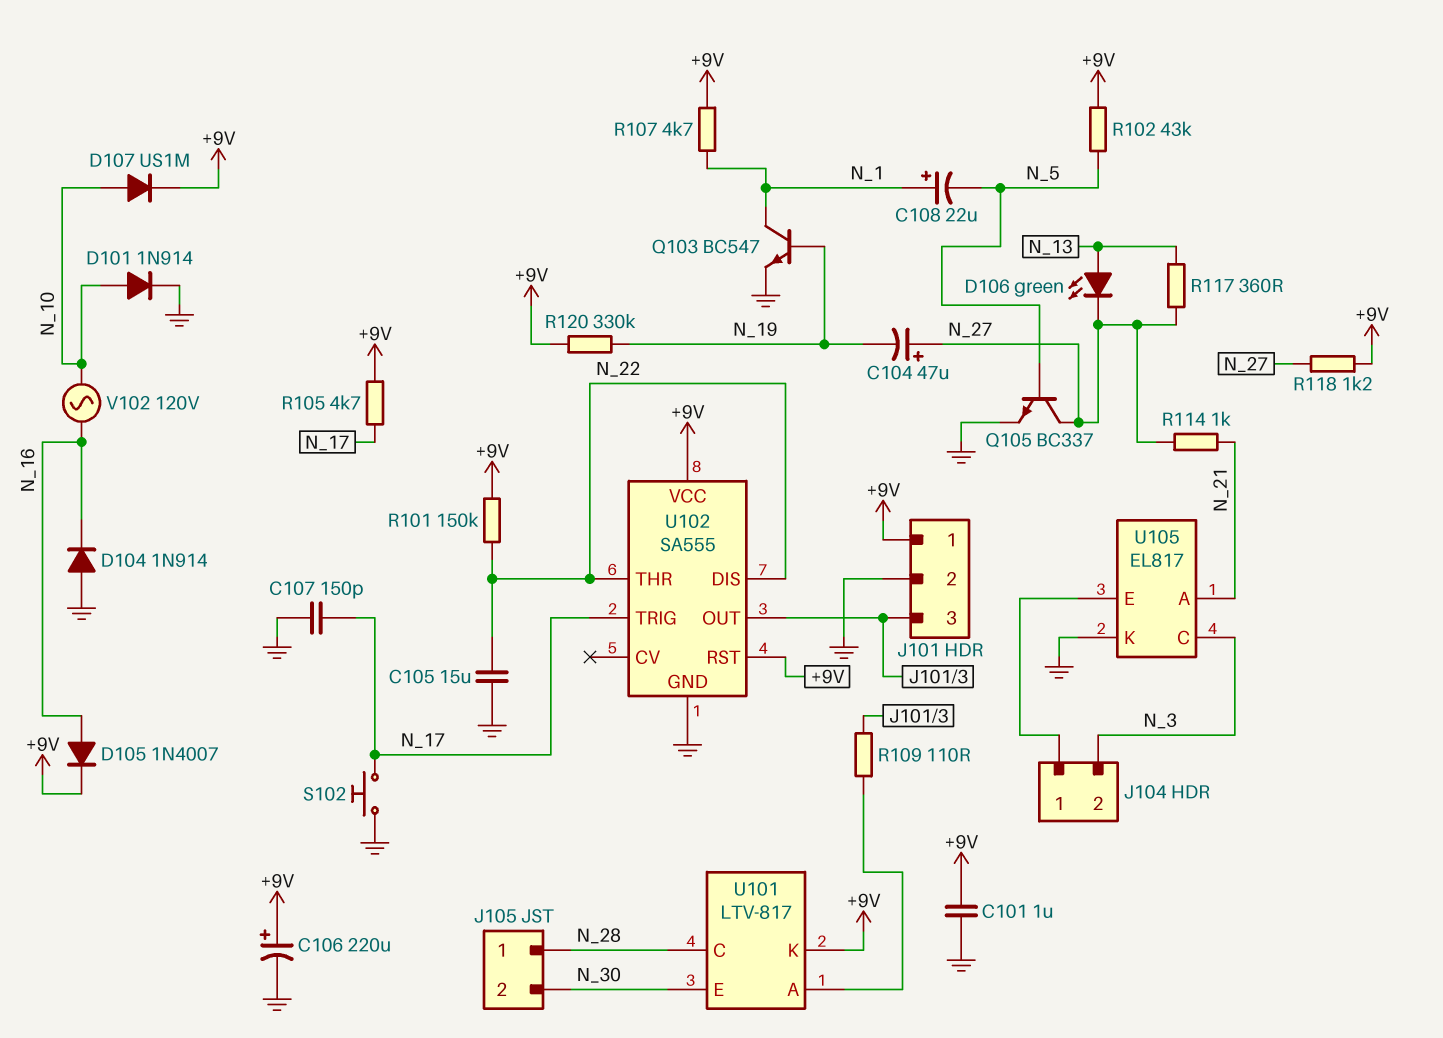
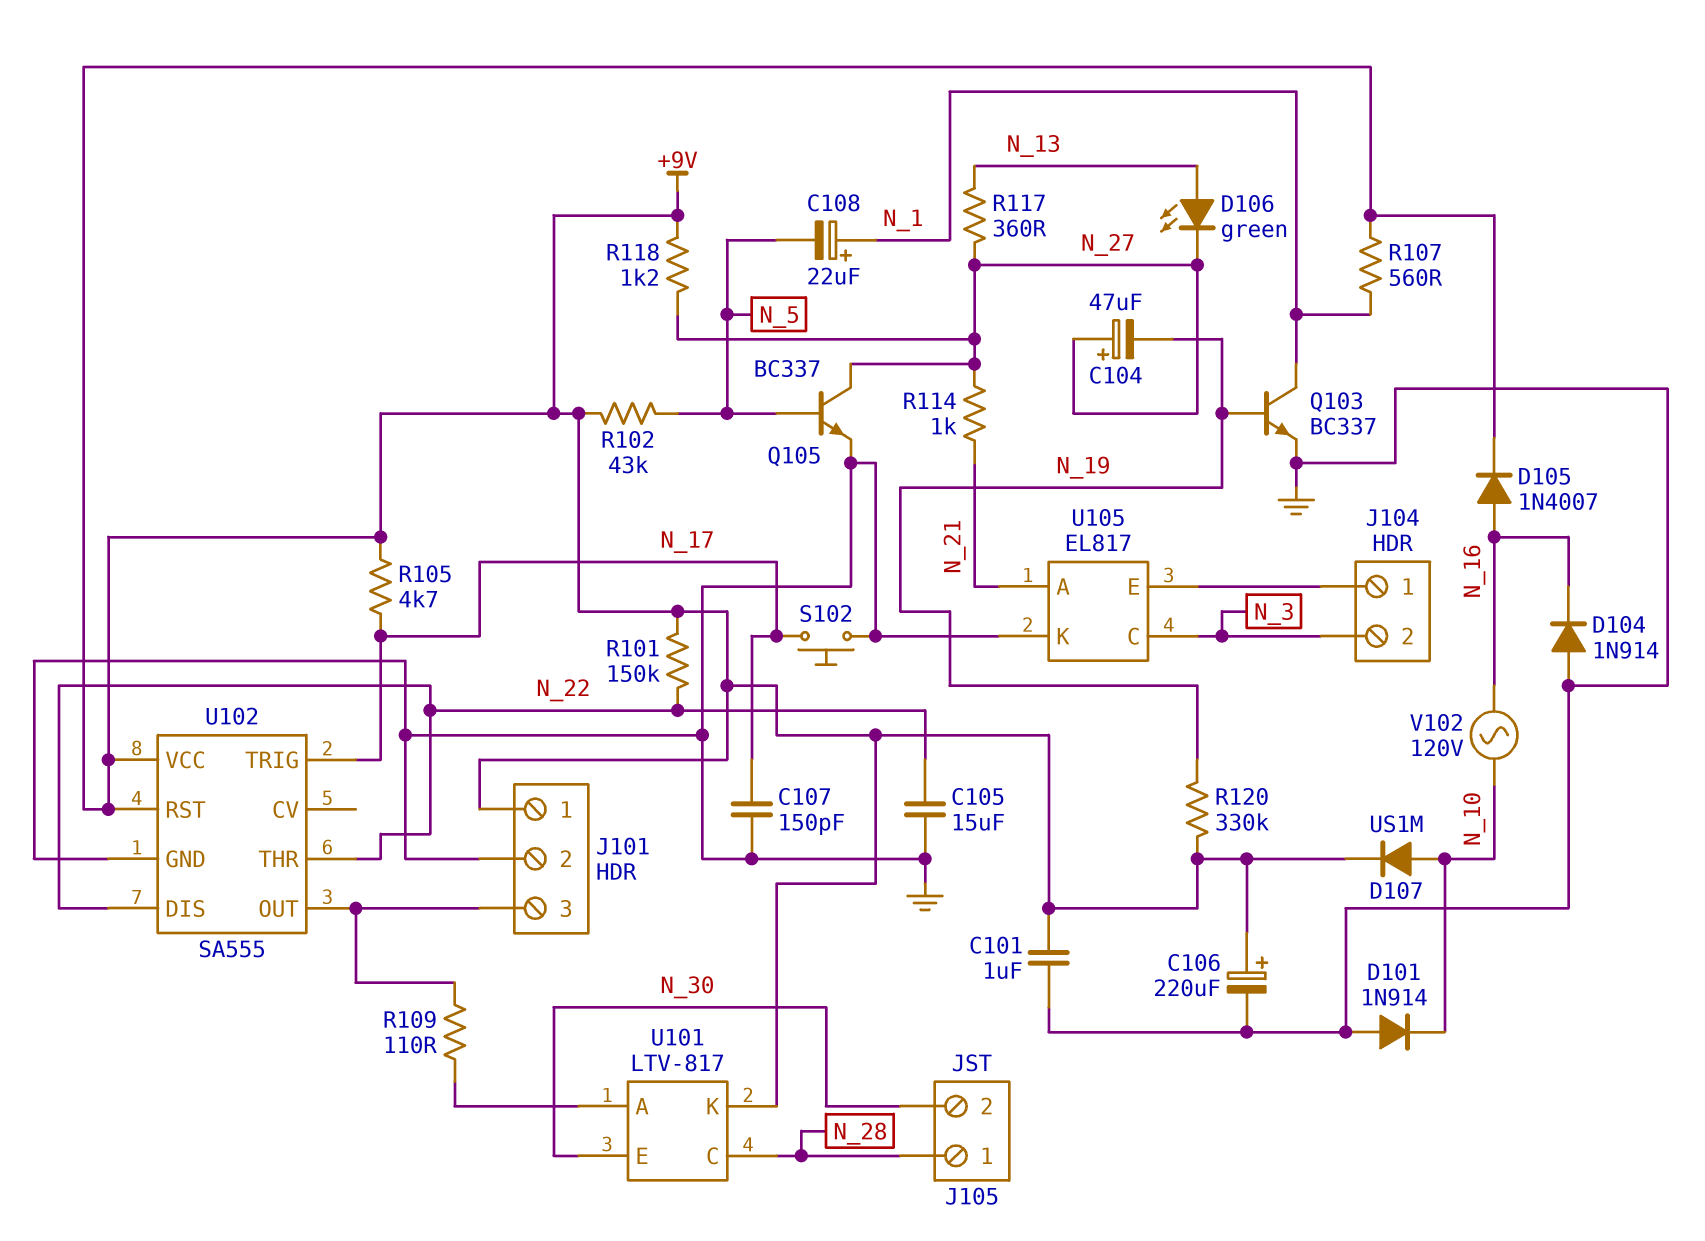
D101: diode 1N914 (A N_10, K GND) -> diode 1N914 (A GND, K N_10)
Q103: NPN BC547 (B N_19, C N_1, E GND) -> NPN BC337 (B N_19, C N_1, E GND)
R107: 4.7k (+9V, N_1) -> 560 (+9V, N_1)

